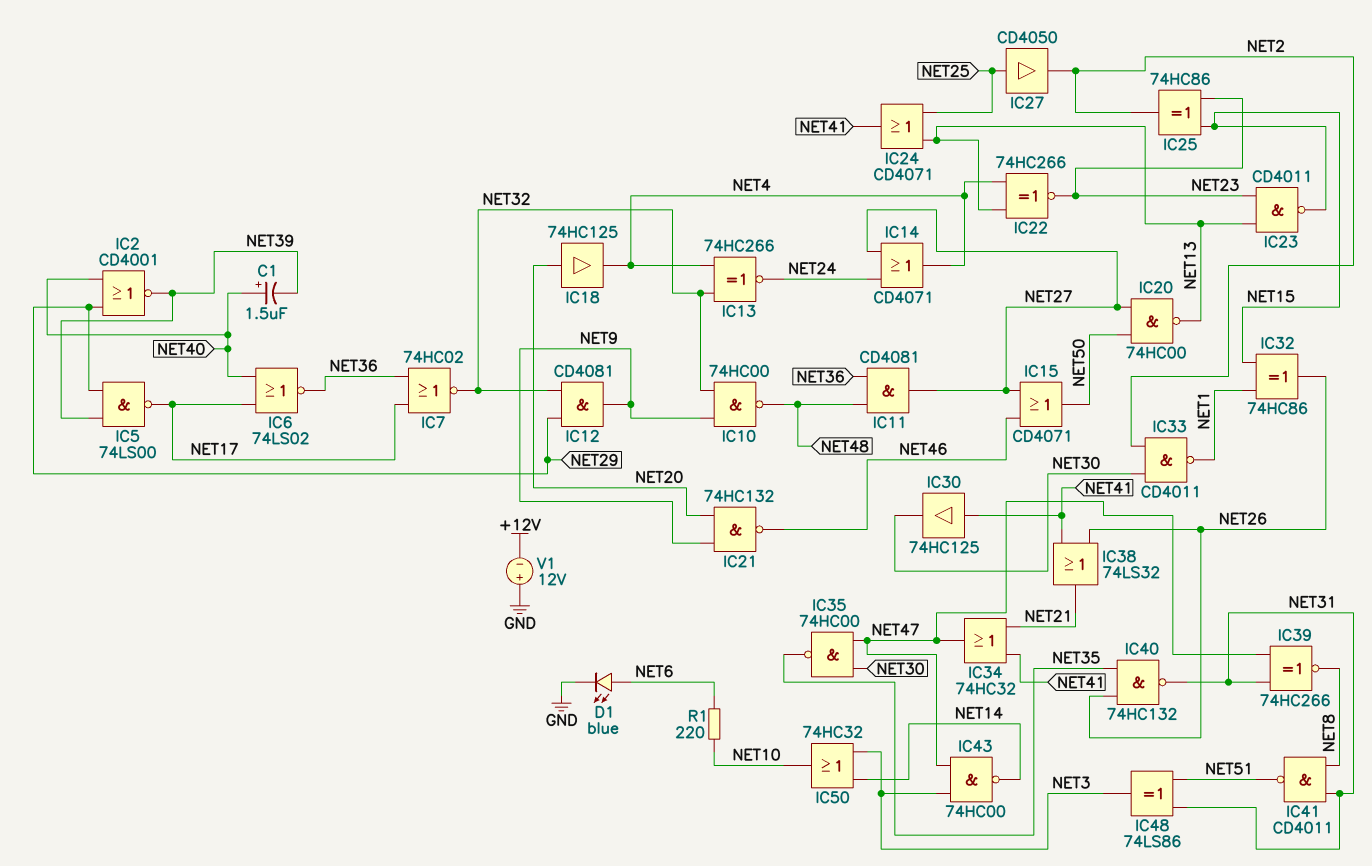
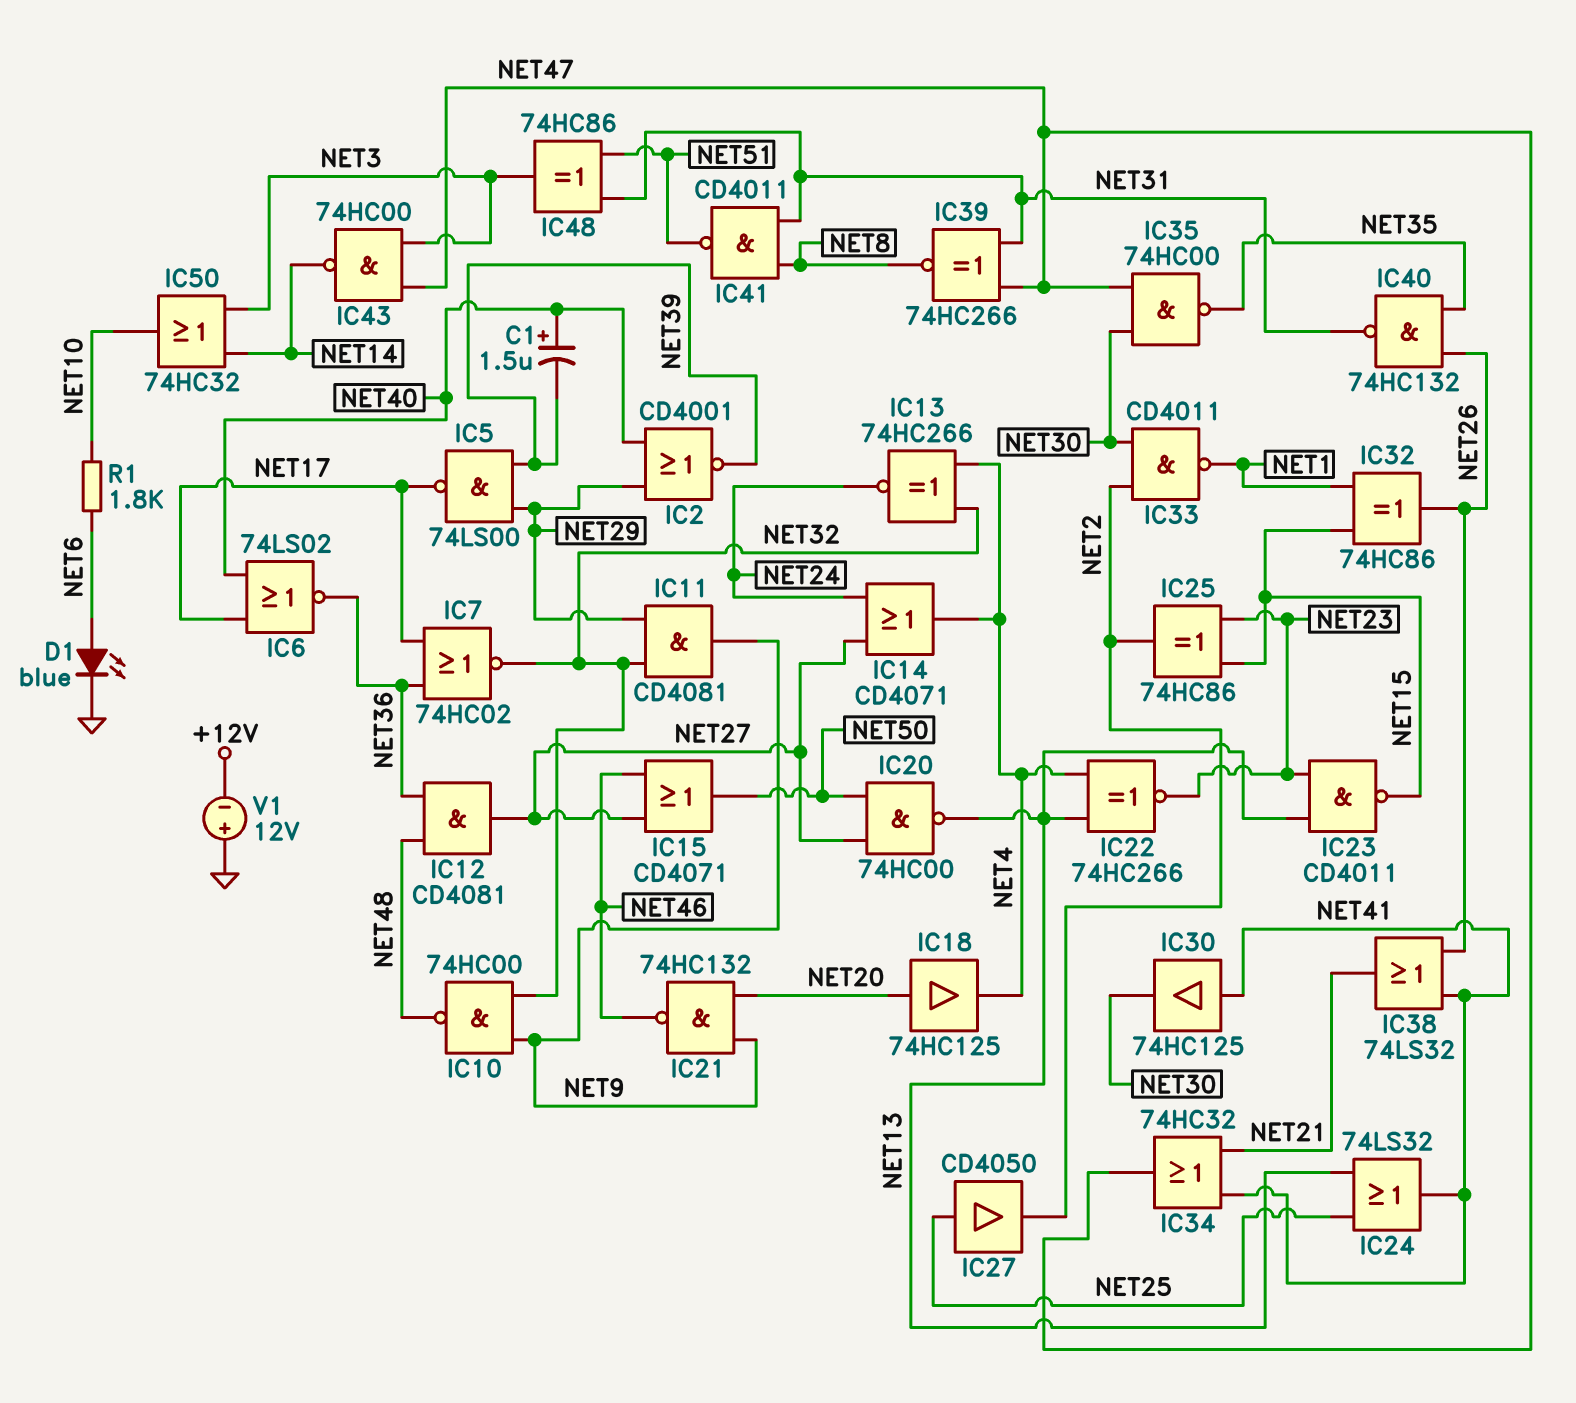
IC11: AND CD4081 (in NET36, in NET48, out NET27) -> AND CD4081 (in NET29, in NET32, out NET9)
IC12: AND CD4081 (in NET29, in NET32, out NET9) -> AND CD4081 (in NET36, in NET48, out NET27)
IC24: OR CD4071 (in NET13, in NET25, out NET41) -> OR 74LS32 (in NET13, in NET25, out NET41)
IC48: XOR 74LS86 (in NET31, in NET51, out NET3) -> XOR 74HC86 (in NET31, in NET51, out NET3)
R1: 220 (NET6, NET10) -> 1.8k (NET6, NET10)

